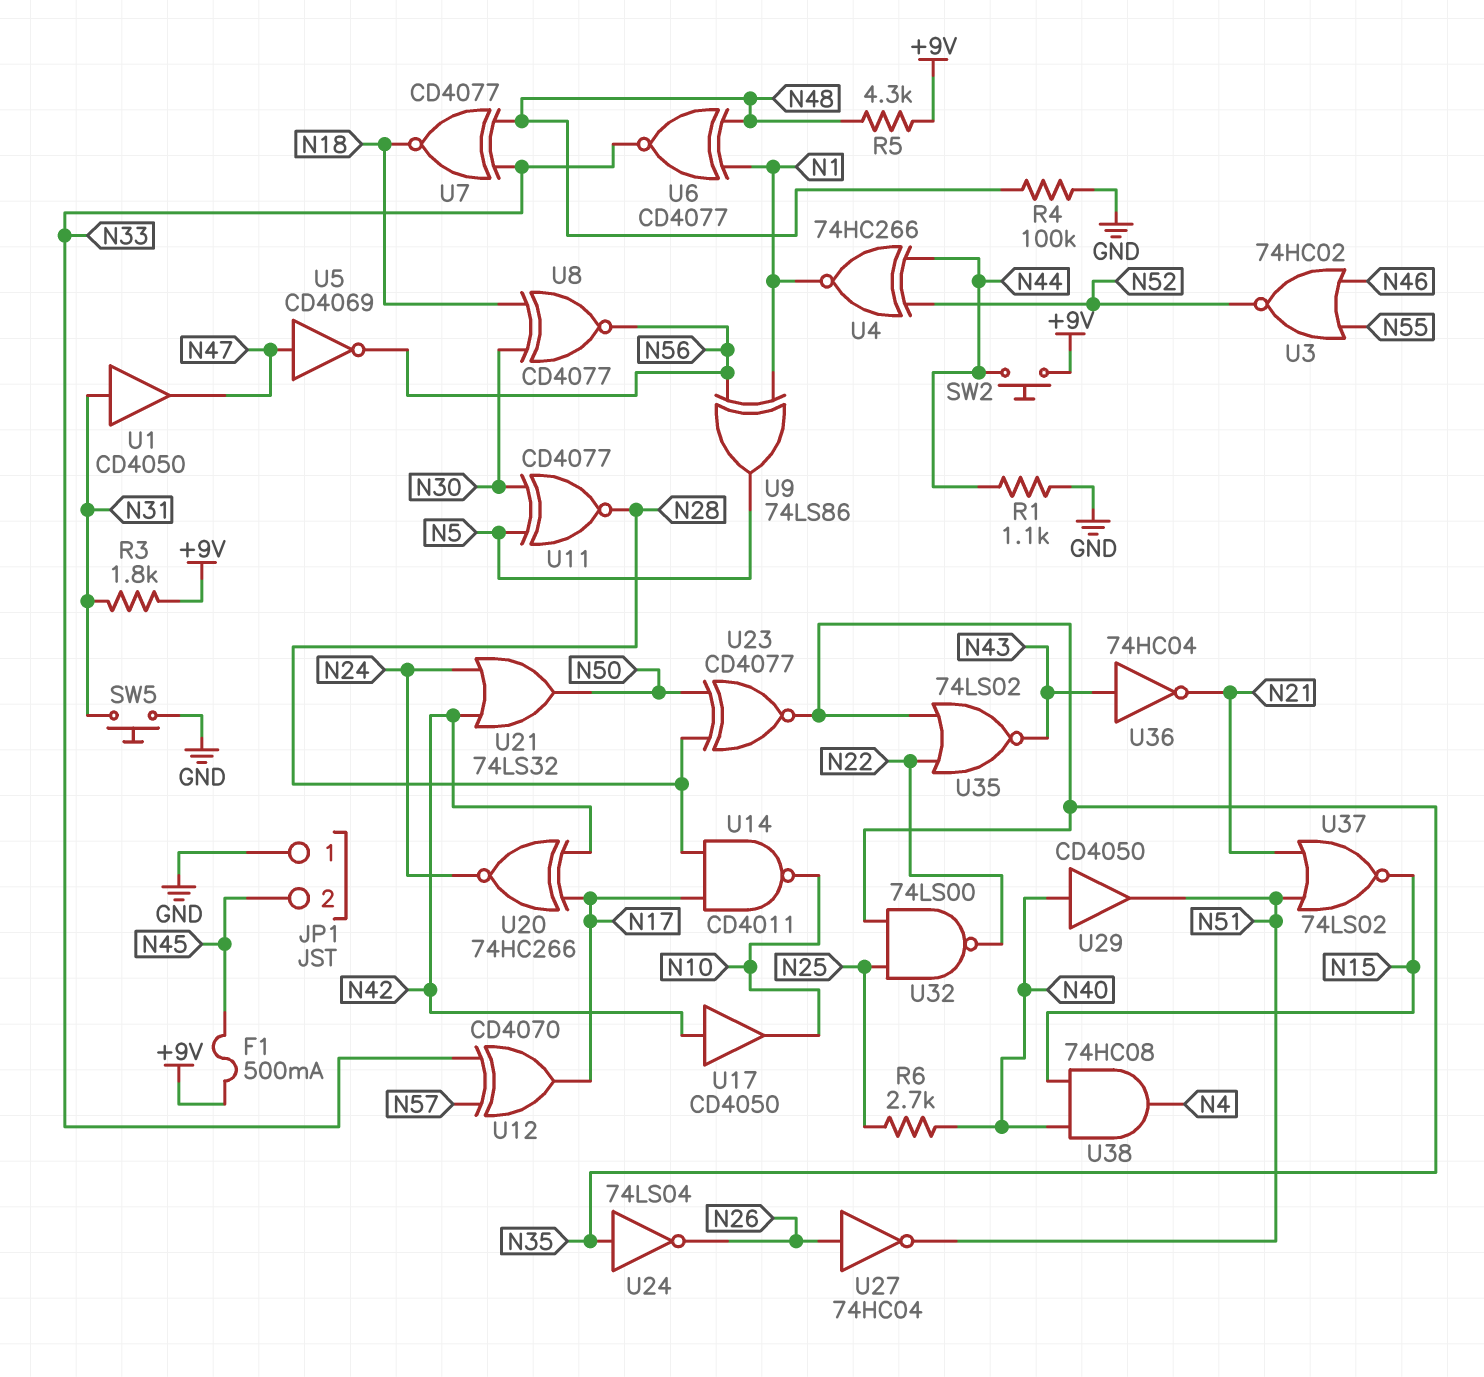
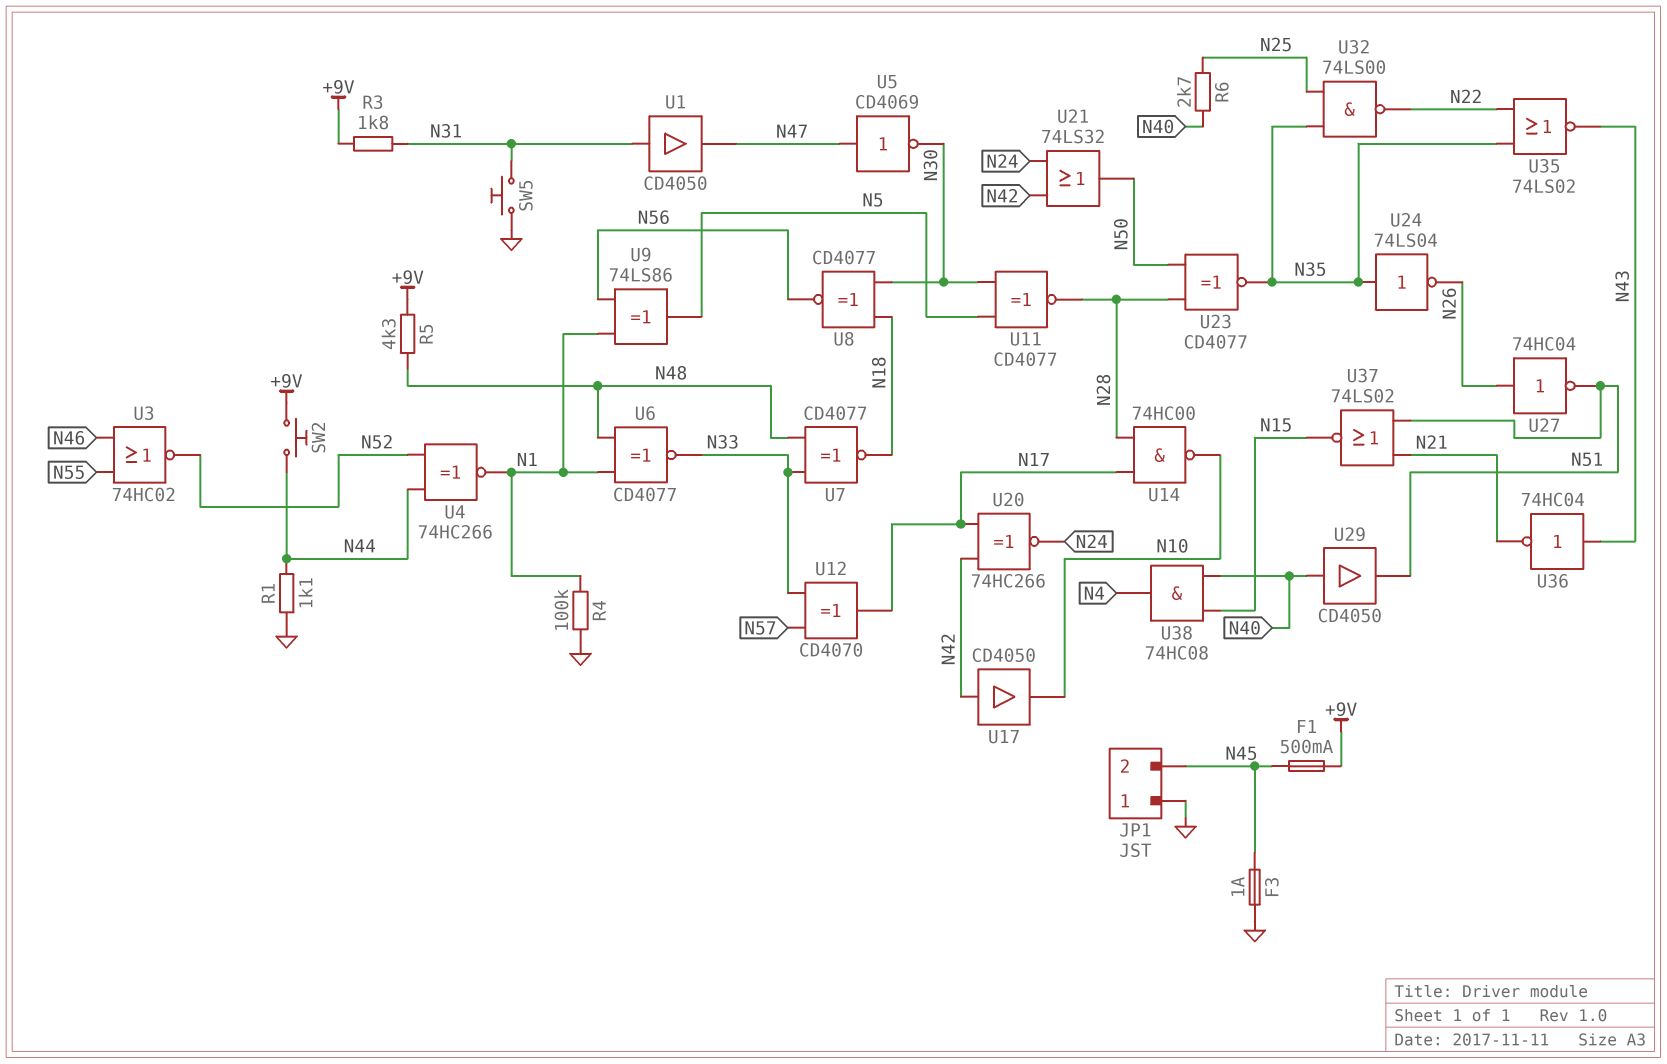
F3: none -> 1A (GND, N45)
R4: 100k (GND, N48) -> 100k (GND, N1)
U5: NOT CD4069 (in N47, out N56) -> NOT CD4069 (in N47, out N30)
U14: NAND CD4011 (in N17, in N28, out N10) -> NAND 74HC00 (in N17, in N28, out N10)

